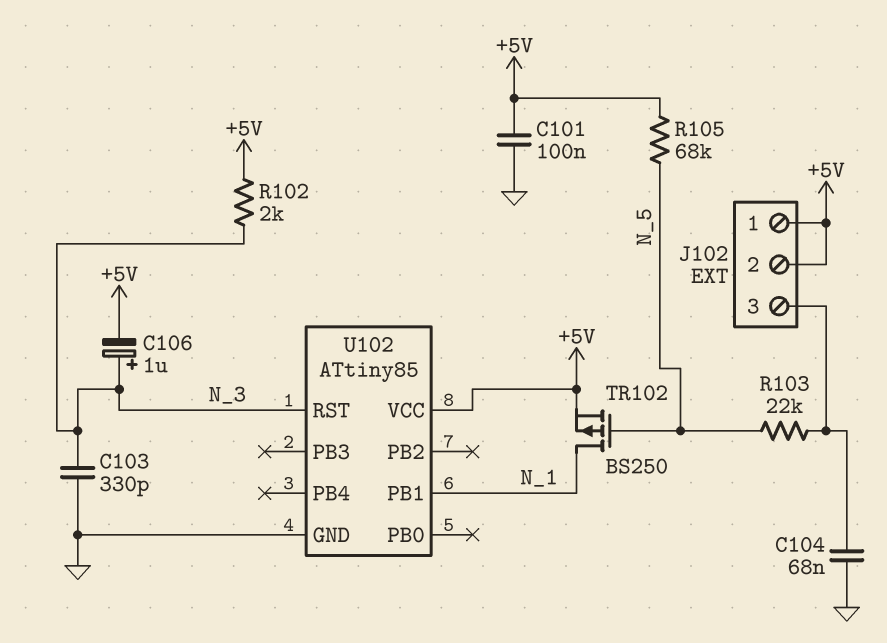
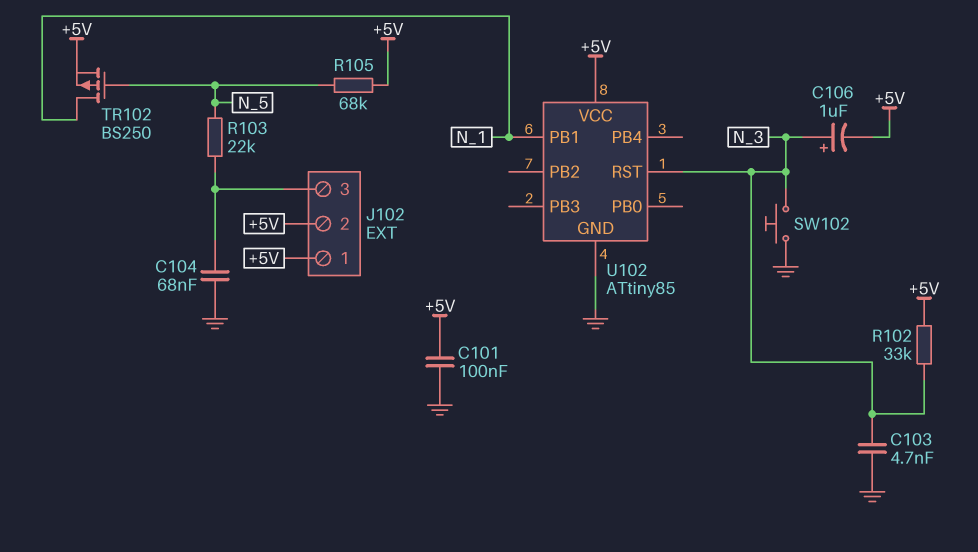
C103: 330pF (GND, N_3) -> 4.7nF (GND, N_3)
R102: 2k (+5V, N_3) -> 33k (+5V, N_3)
SW102: none -> button (GND, N_3)

